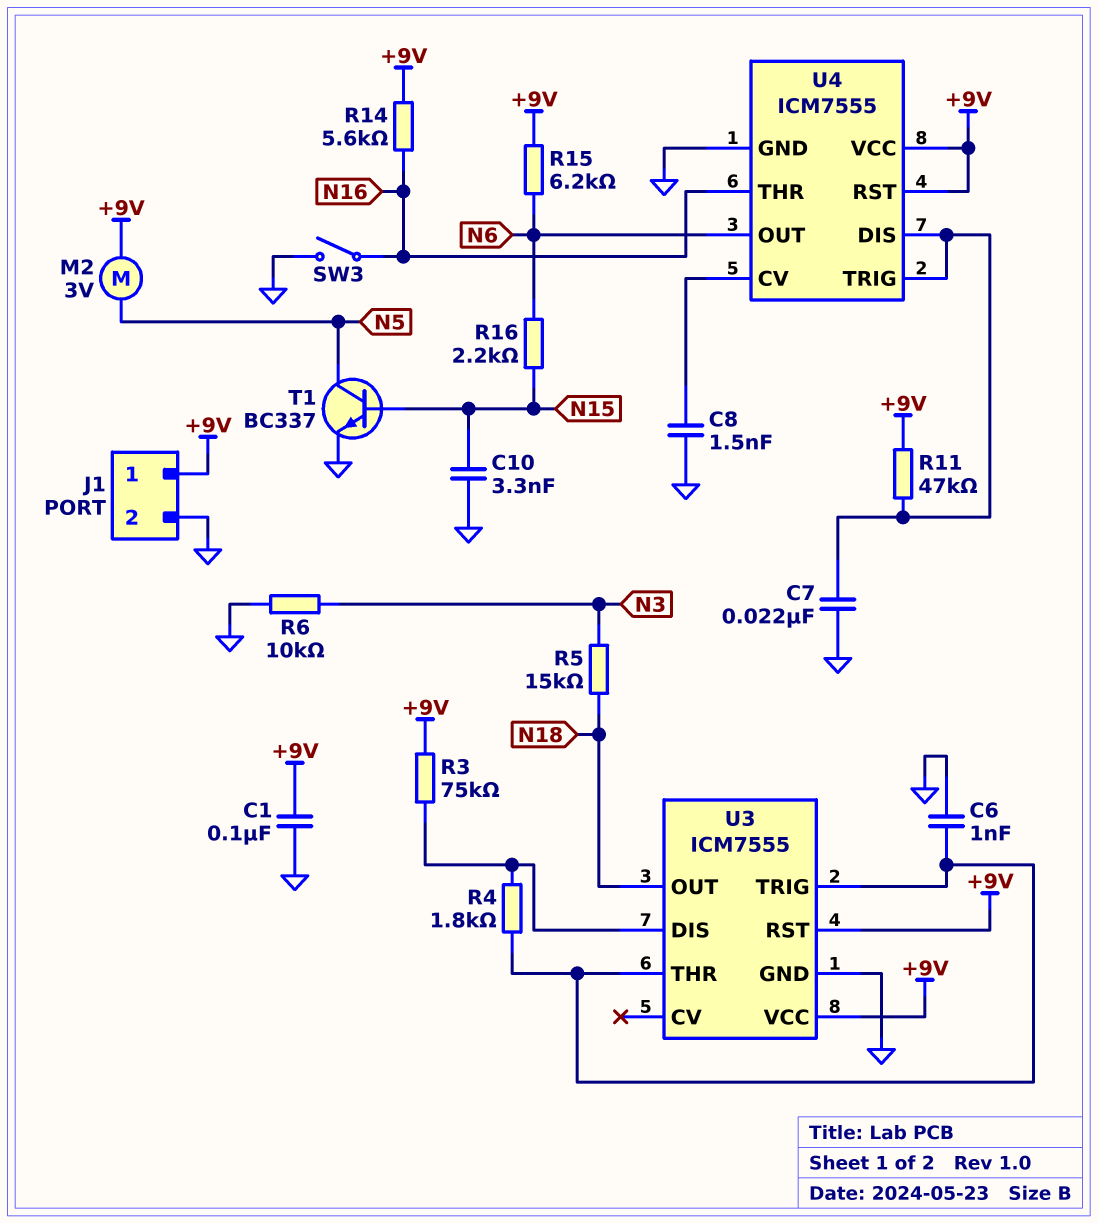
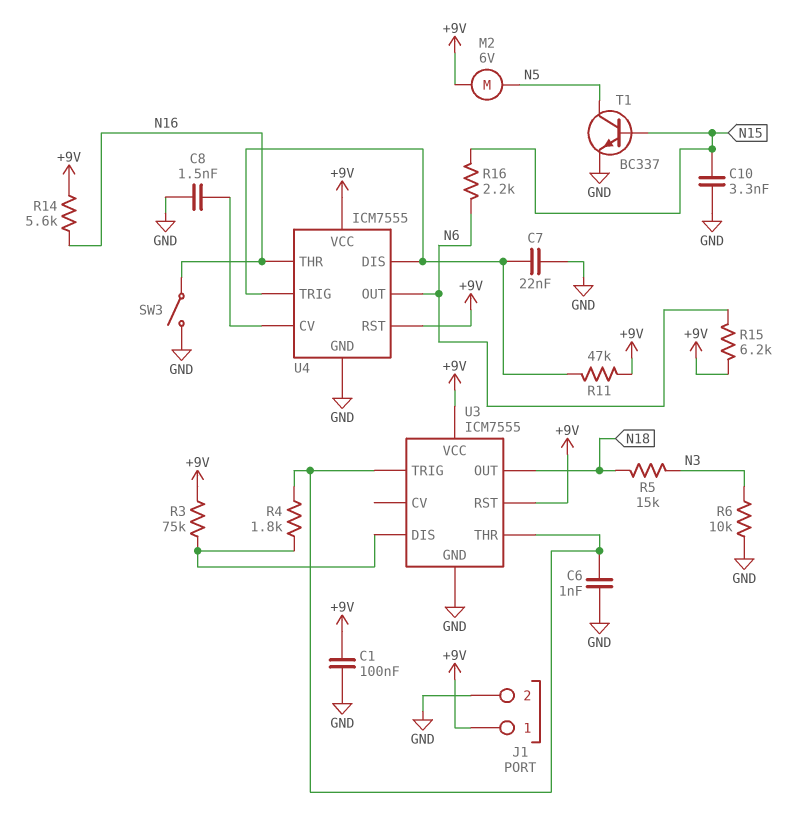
M2: motor 3V (+9V, N5) -> motor 6V (+9V, N5)

